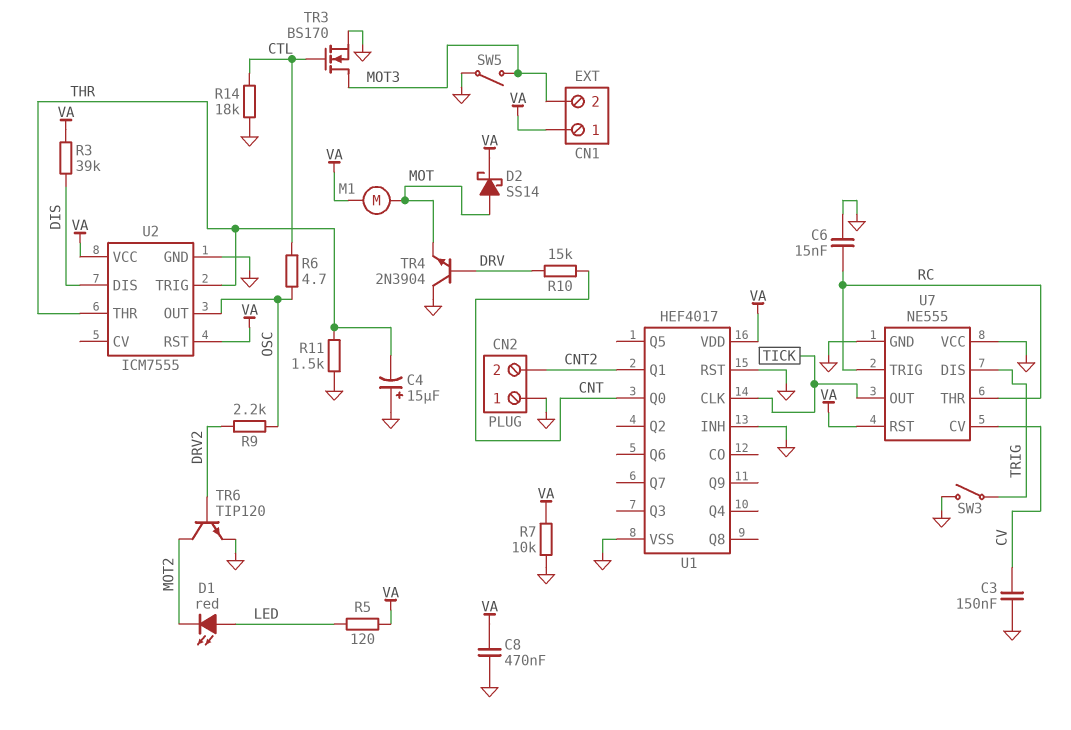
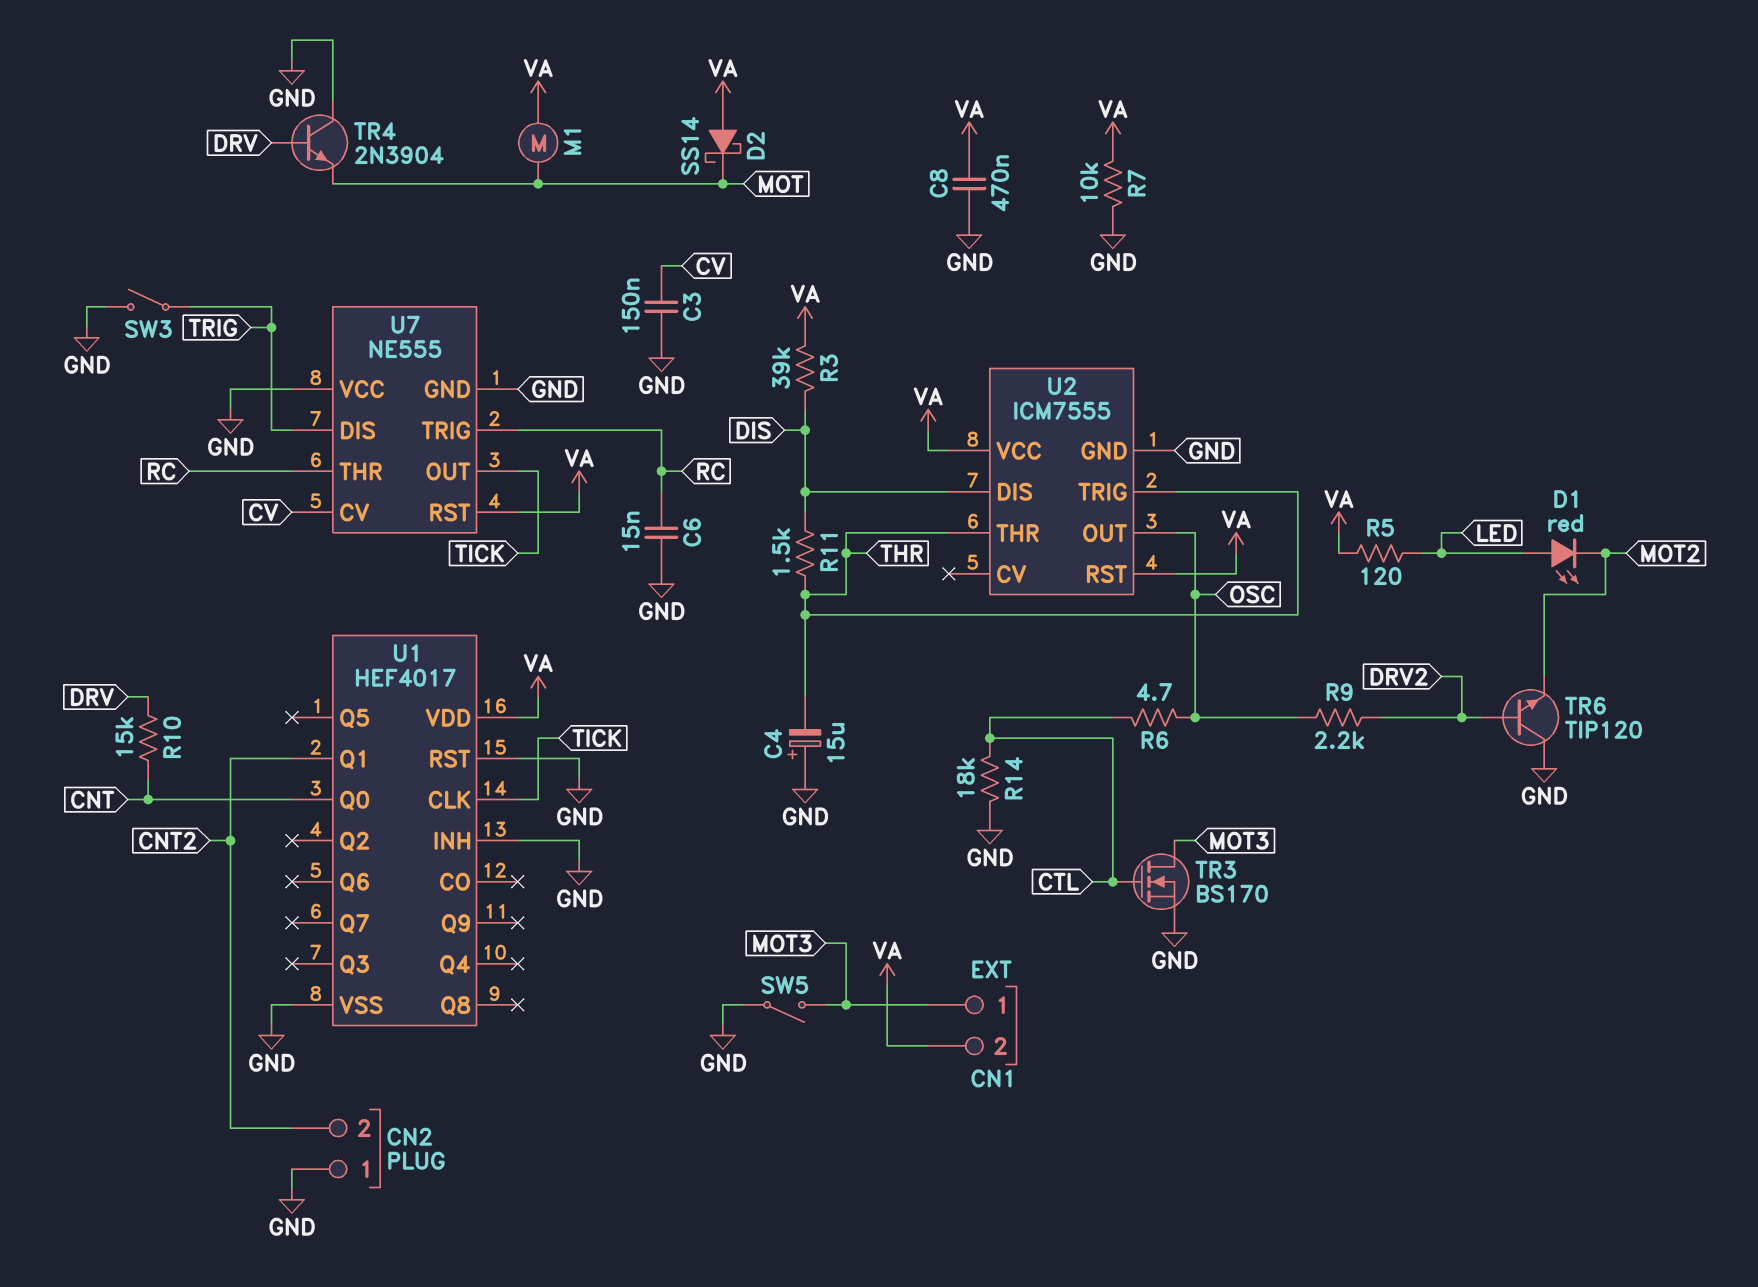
CN1 pin 1: VA -> MOT3
CN1 pin 2: MOT3 -> VA
D2: schottky SS14 (A MOT, K VA) -> schottky SS14 (A VA, K MOT)
R11: 1.5k (GND, THR) -> 1.5k (DIS, THR)
TR6: NPN TIP120 (B DRV2, C MOT2, E GND) -> NPN TIP120 (B DRV2, C GND, E MOT2)

